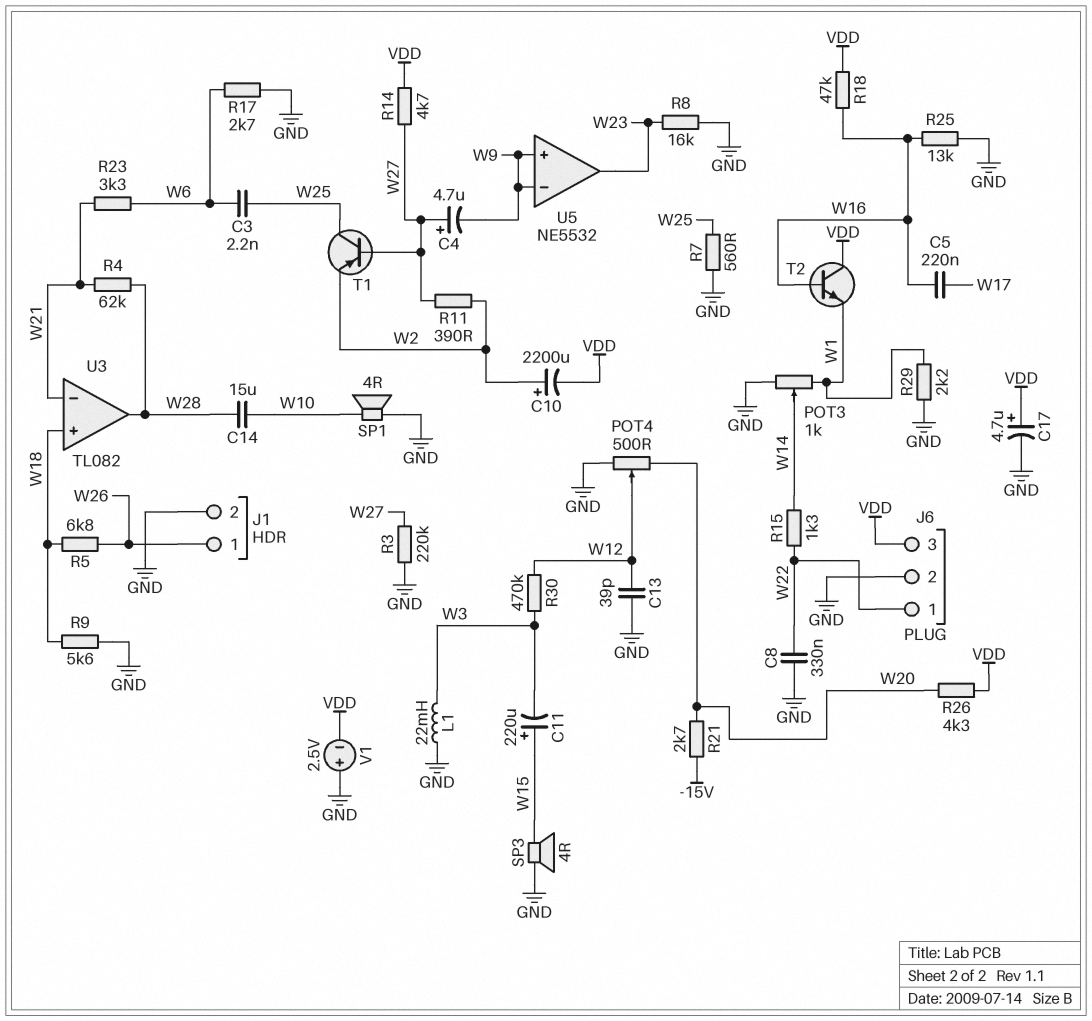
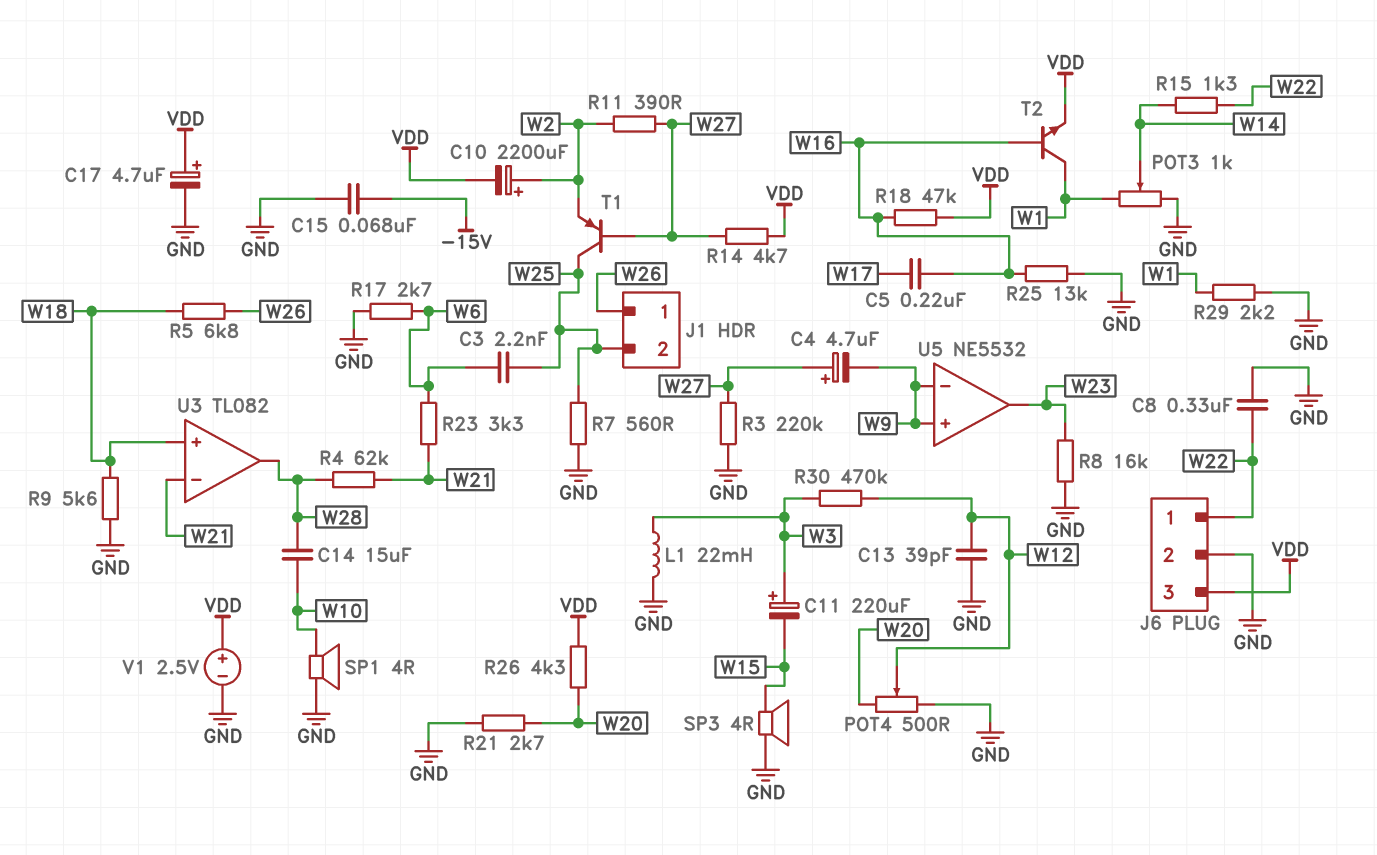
C11: 220uF (plus W15, minus W3) -> 220uF (plus W3, minus W15)
C15: none -> 68nF (-15V, GND)
J1 pin 2: GND -> W25
R21: 2.7k (-15V, W20) -> 2.7k (GND, W20)
T2: NPN (B W16, C VDD, E W1) -> NPN (B W16, C W1, E VDD)
V1: 2.5V (plus GND, minus VDD) -> 2.5V (plus VDD, minus GND)

